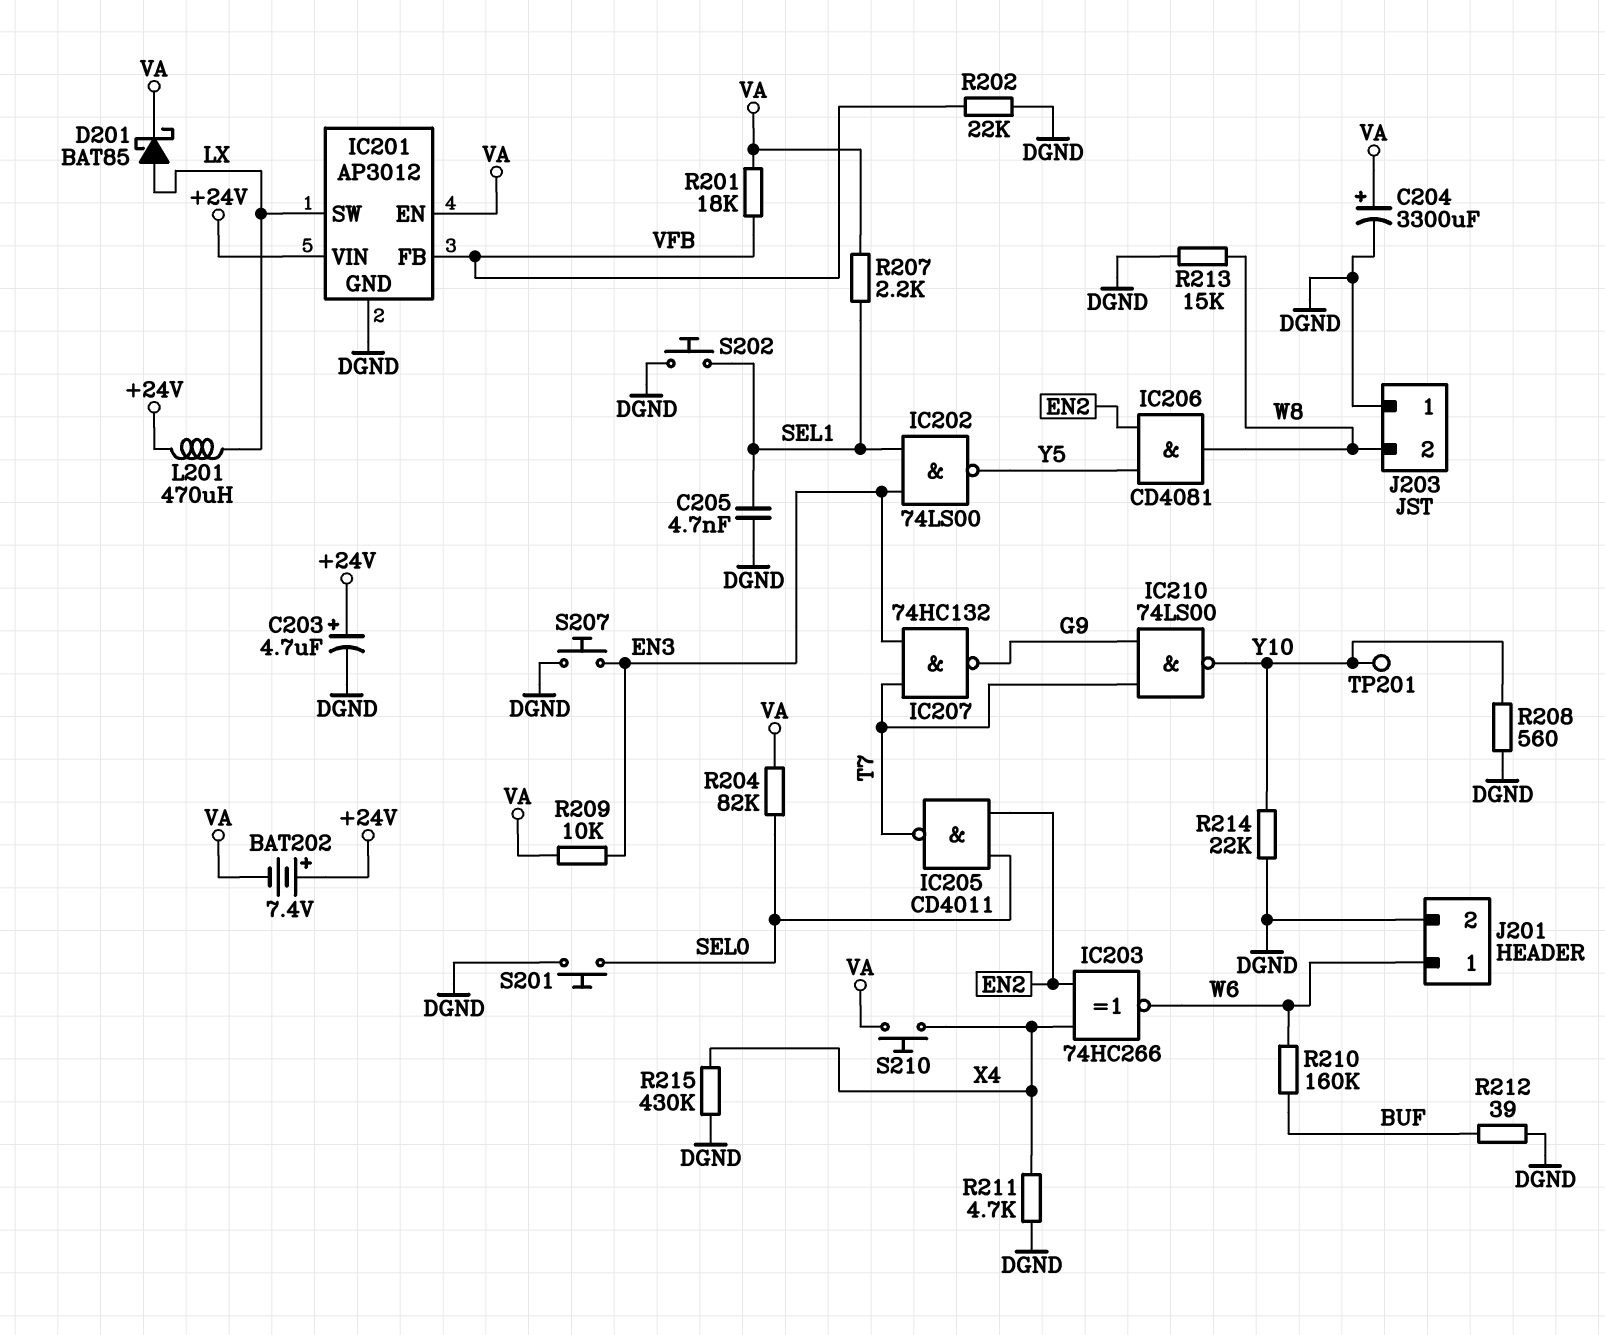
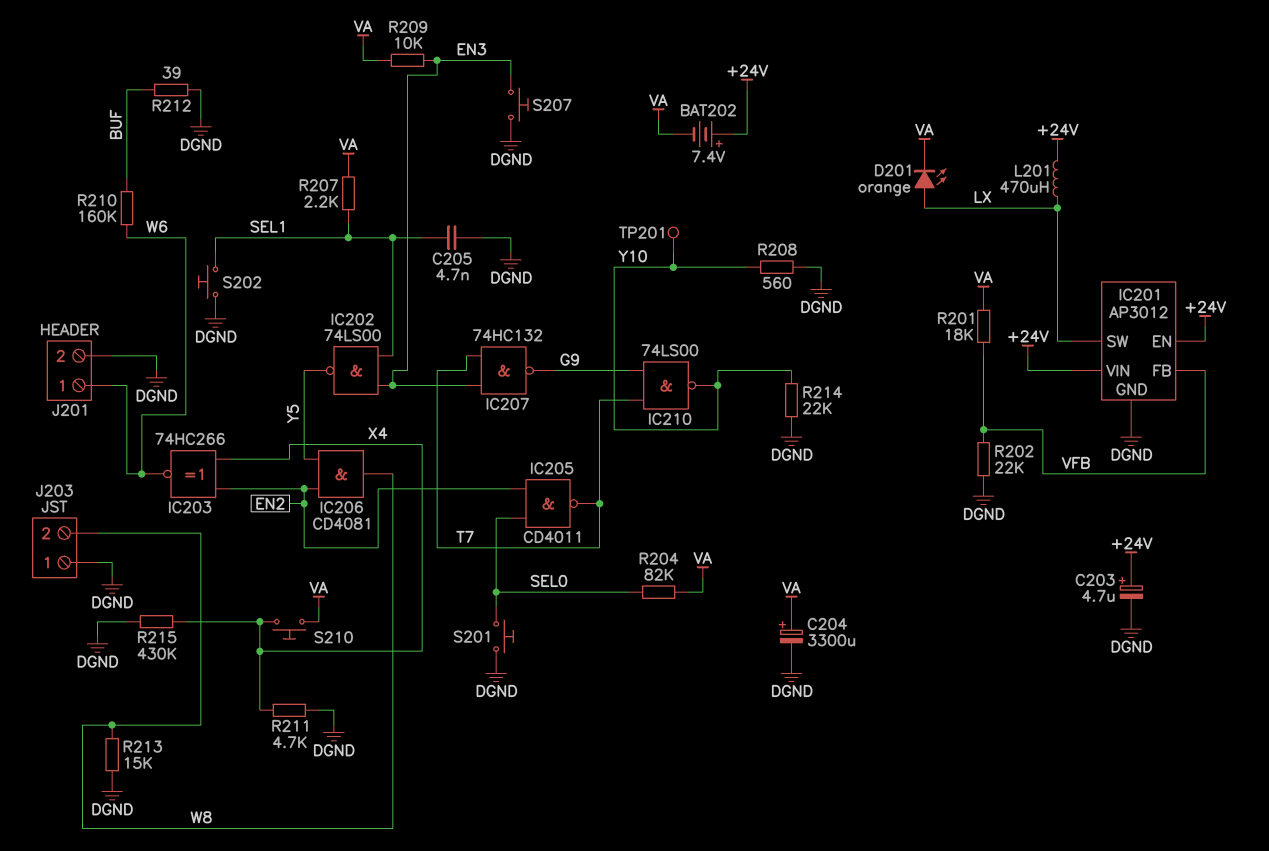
D201: schottky BAT85 (A LX, K VA) -> LED orange (A LX, K VA)
IC201 pin EN: VA -> +24V

